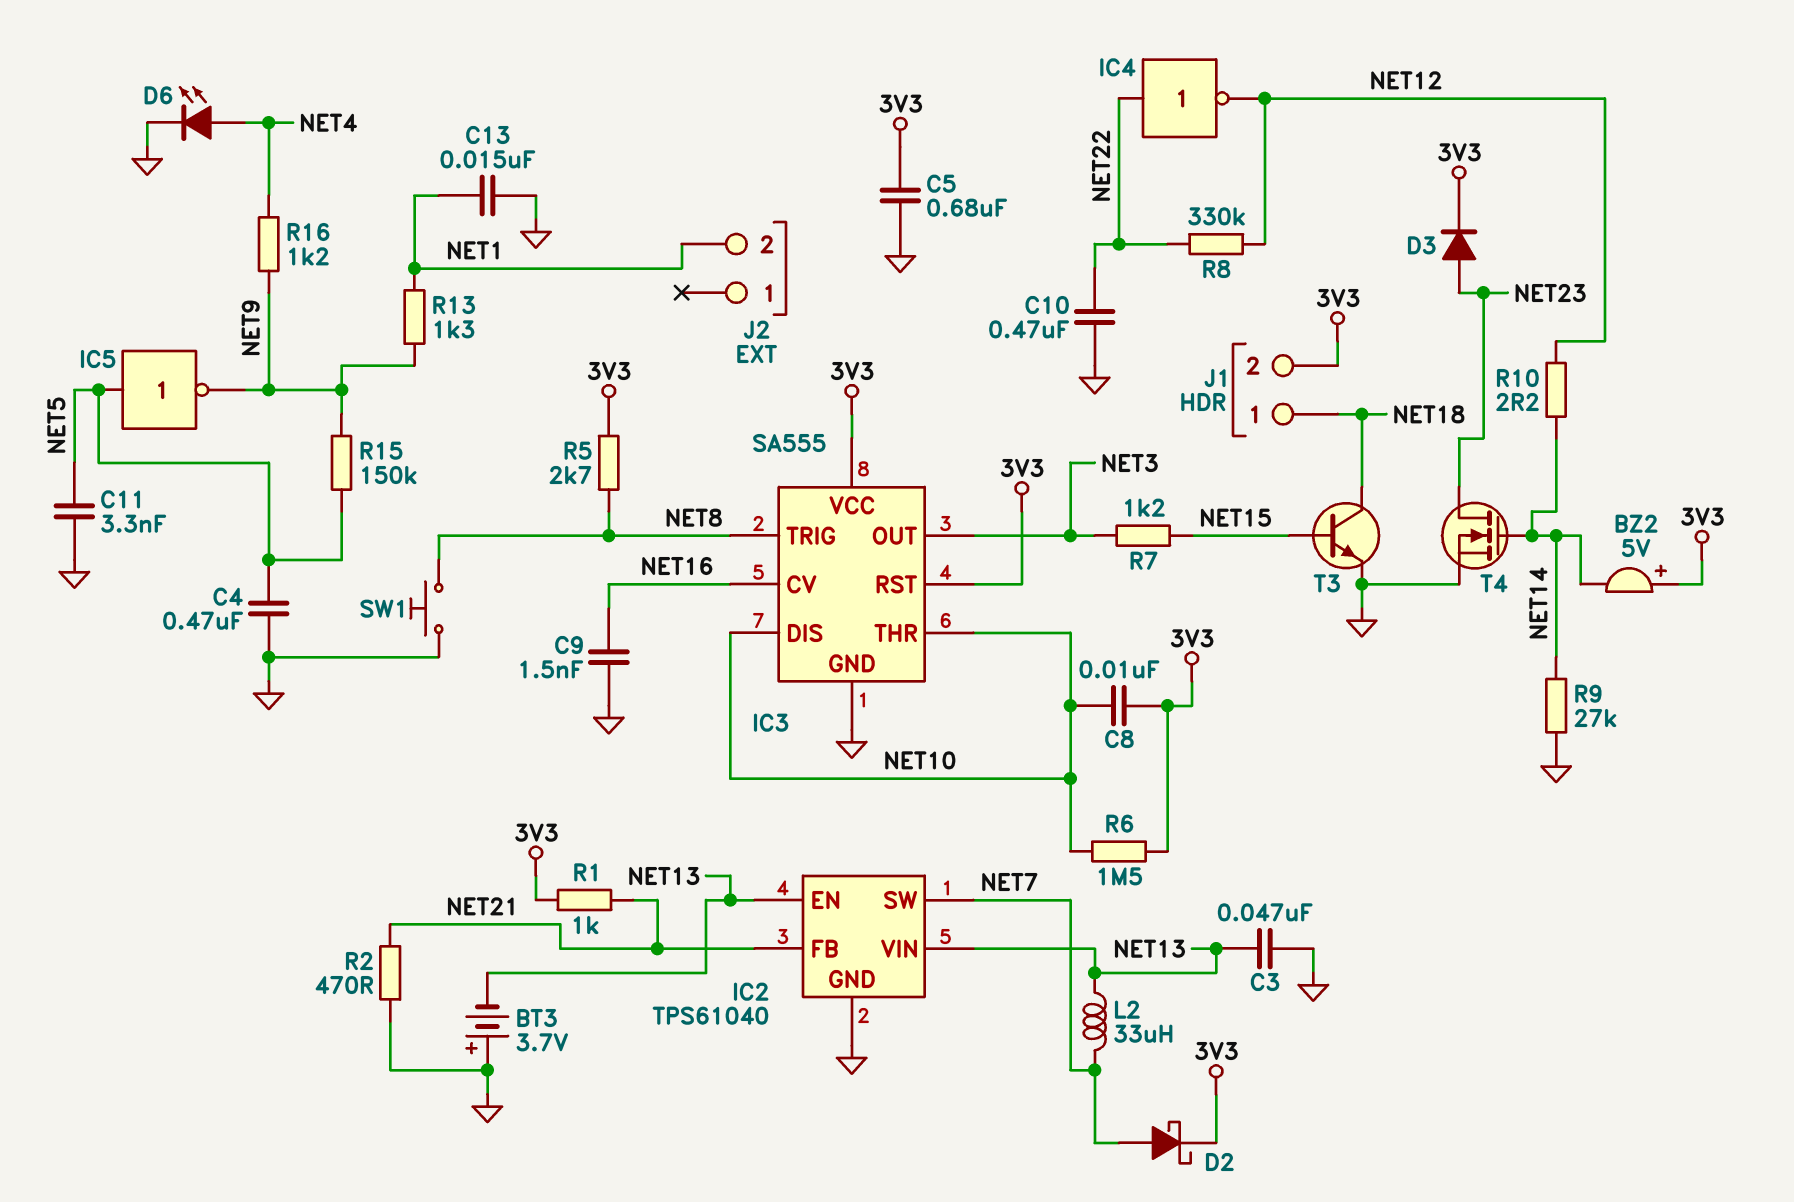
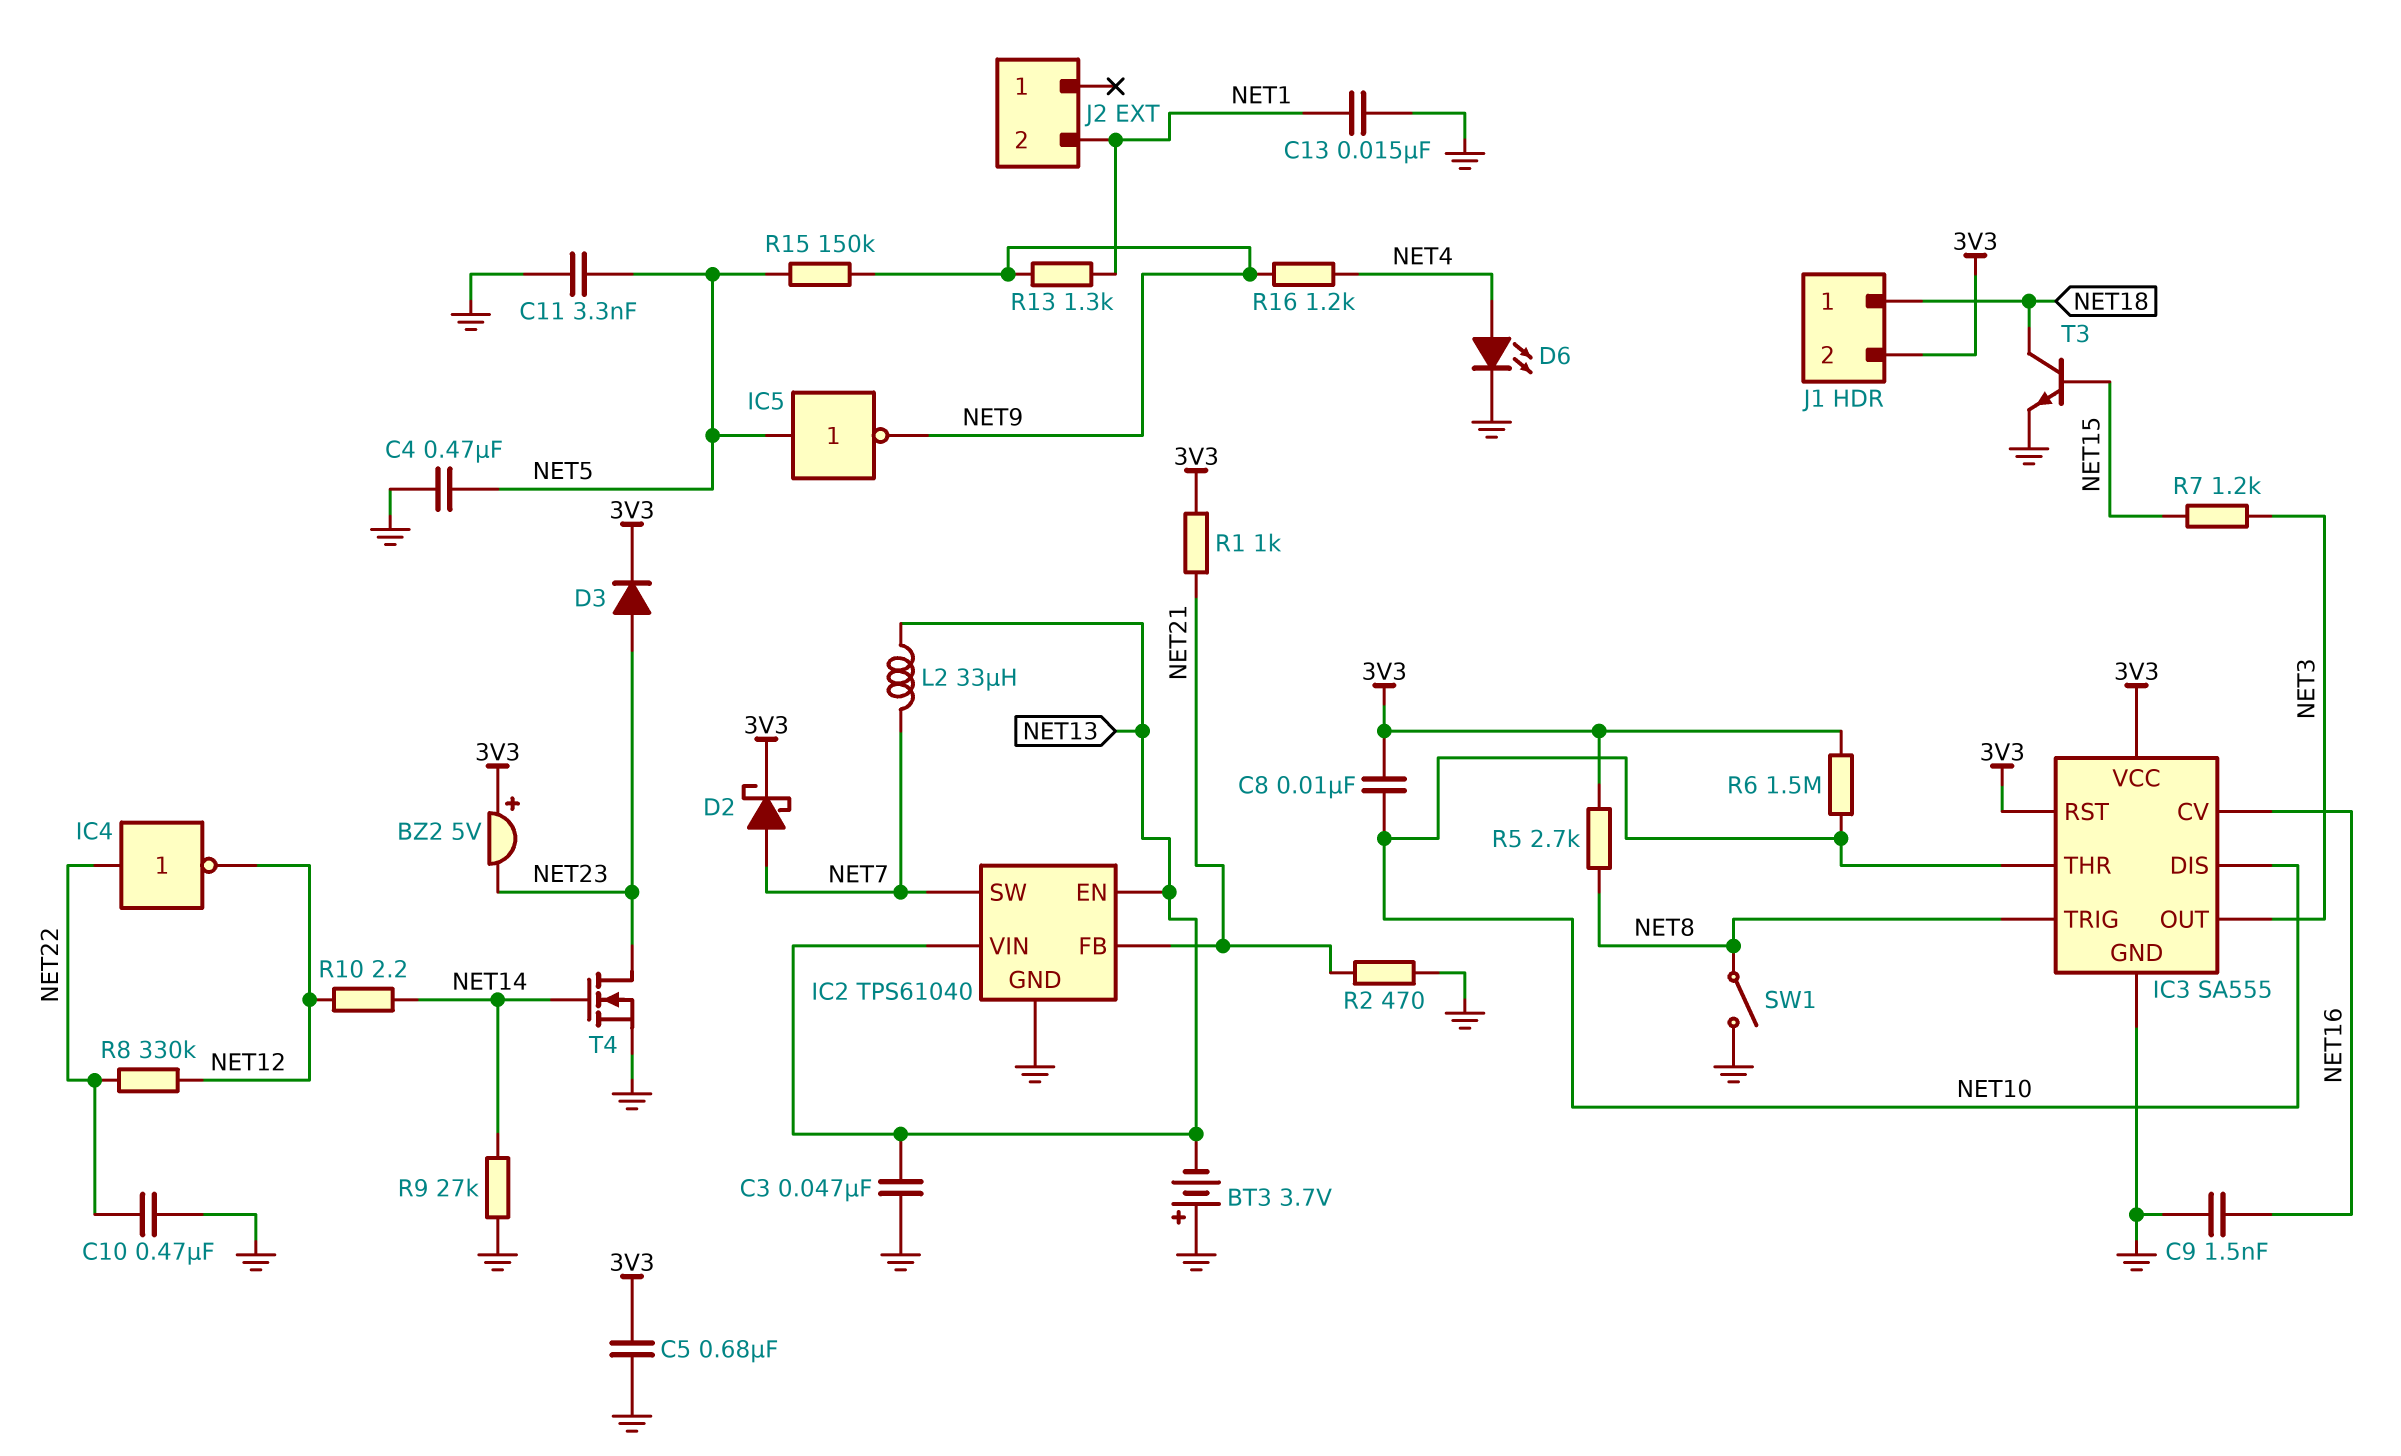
BZ2: buzzer 5V (plus 3V3, minus NET14) -> buzzer 5V (plus 3V3, minus NET23)
SW1: button (GND, NET8) -> switch (GND, NET8)

